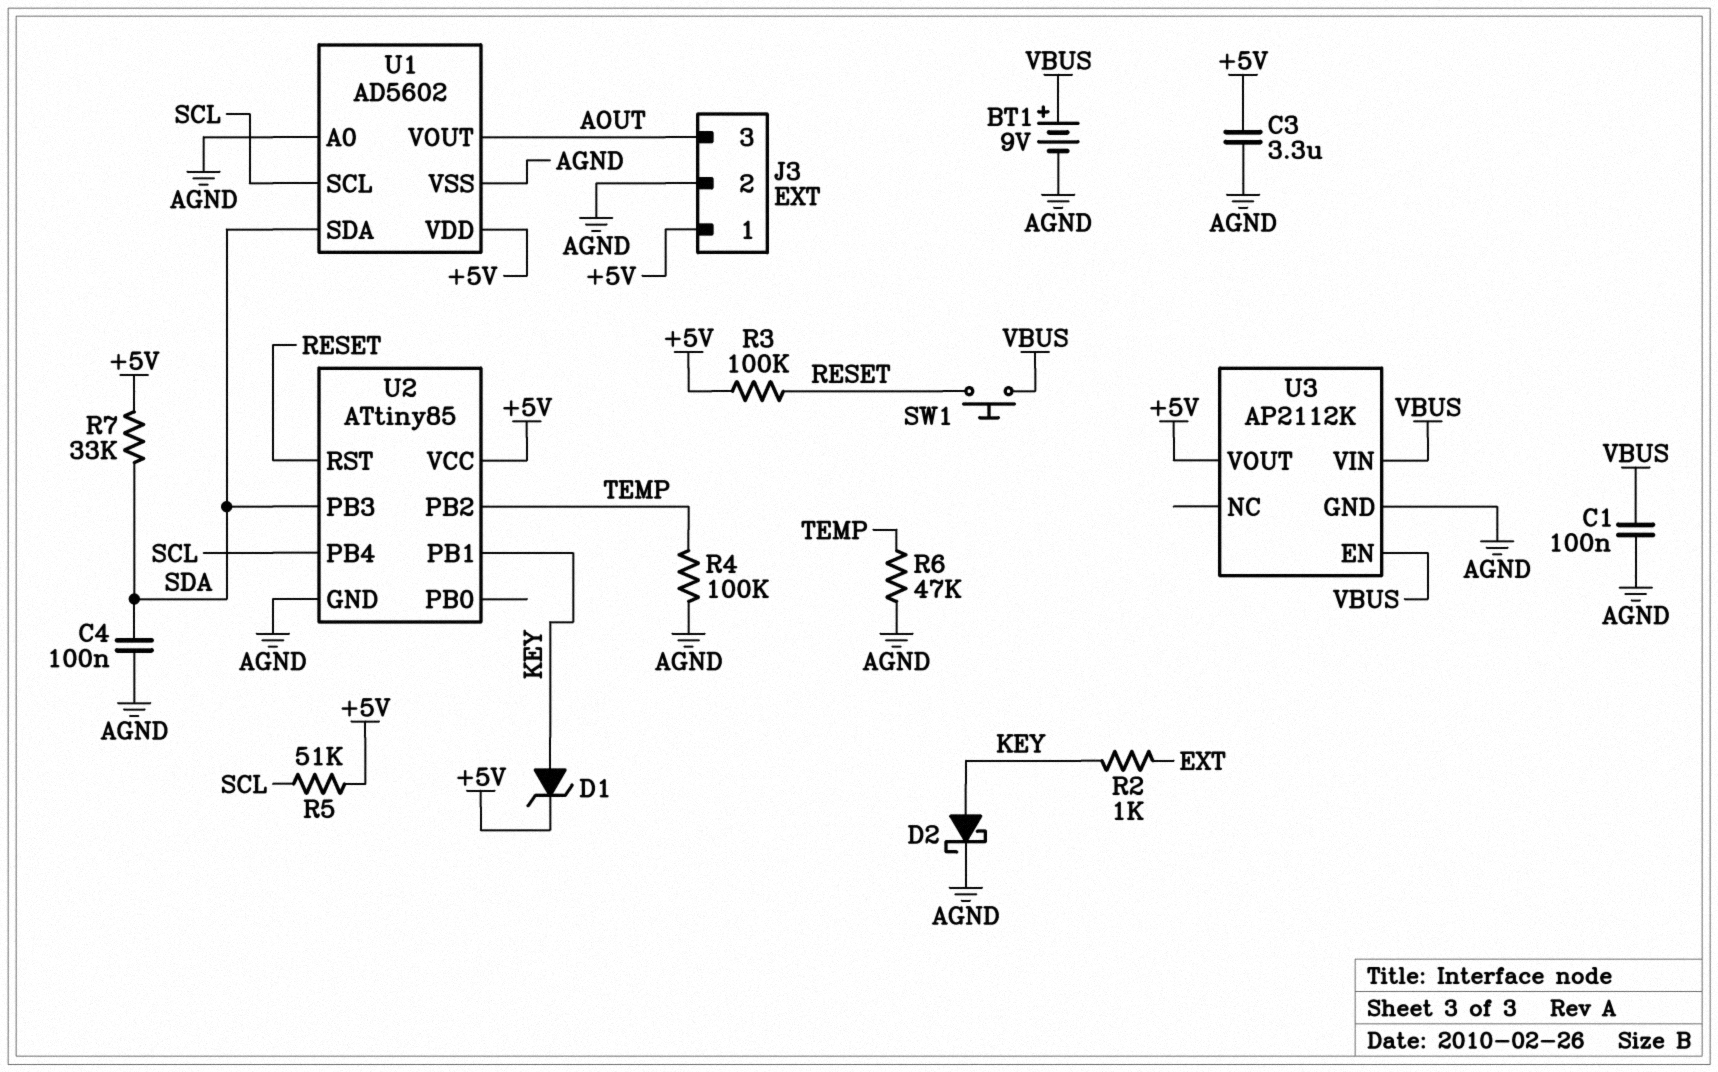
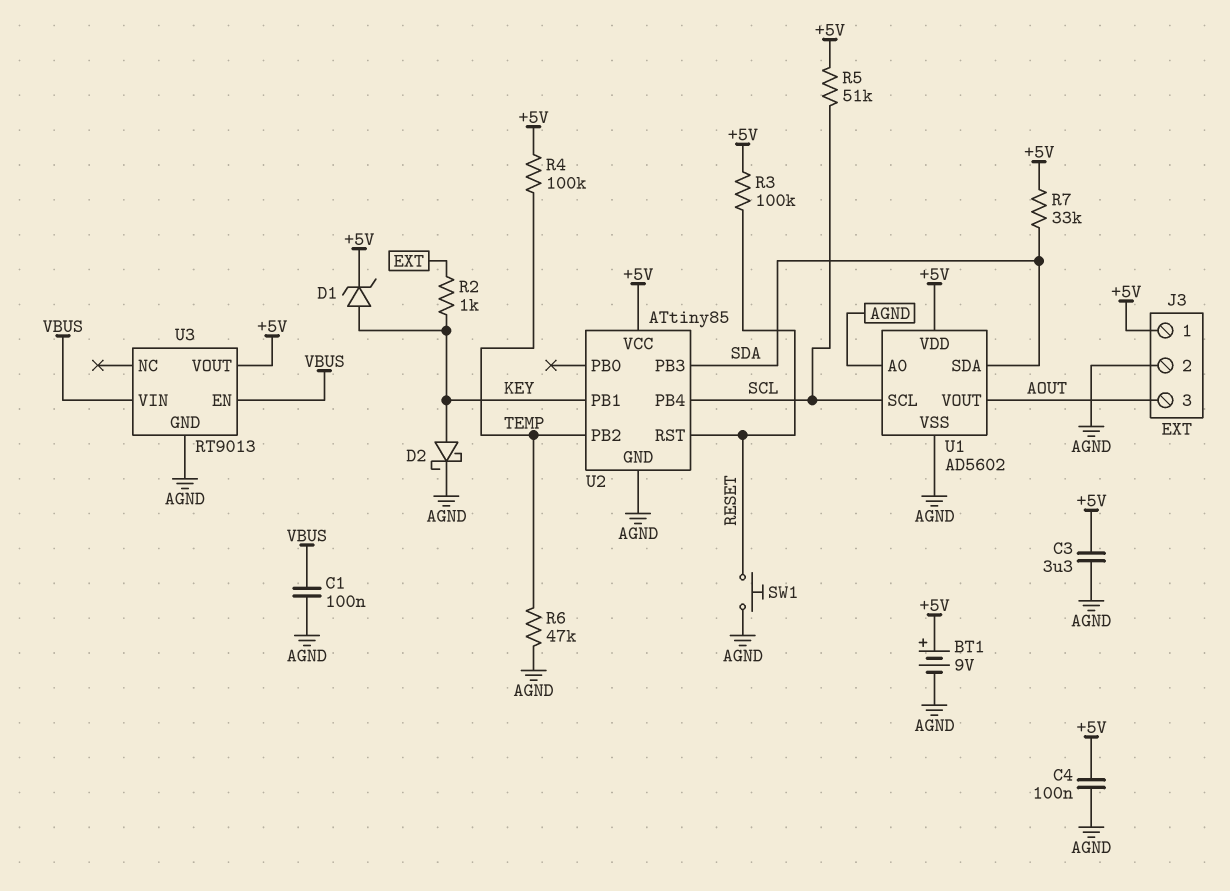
BT1: 9V (plus VBUS, minus AGND) -> 9V (plus +5V, minus AGND)
C4: 100nF (AGND, SDA) -> 100nF (+5V, AGND)
R4: 100k (AGND, TEMP) -> 100k (+5V, TEMP)
SW1: button (RESET, VBUS) -> button (AGND, RESET)
U3: AP2112K -> RT9013

